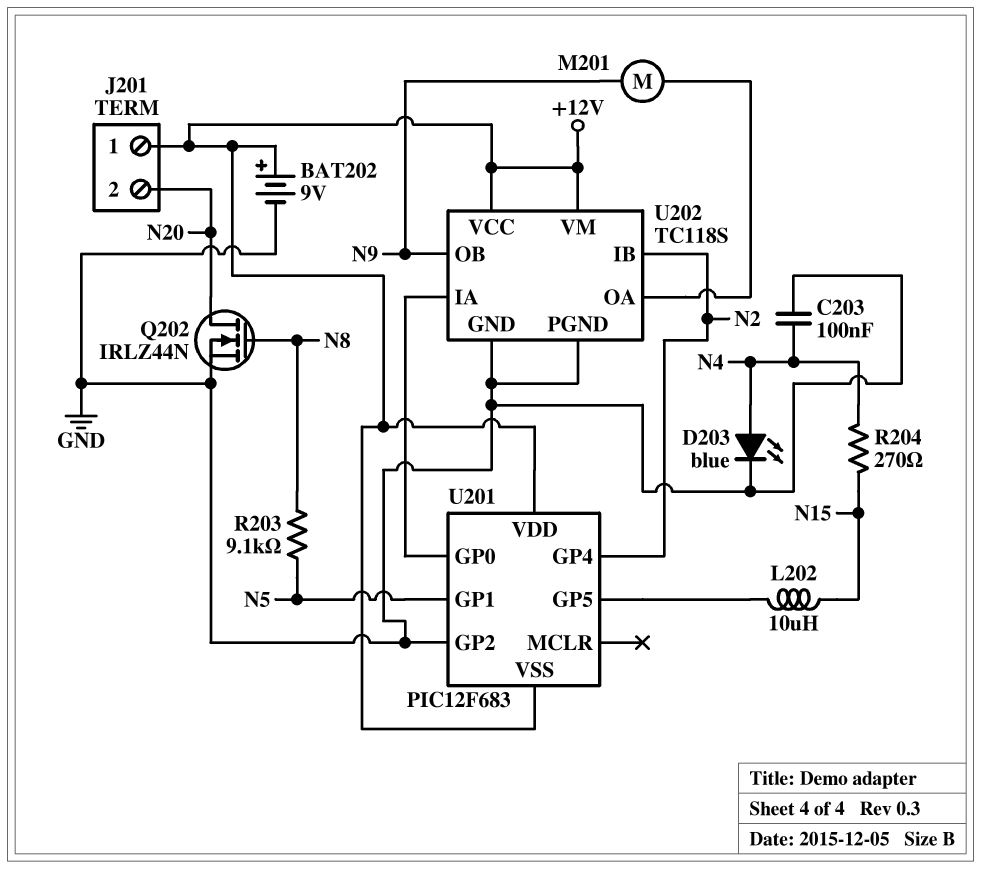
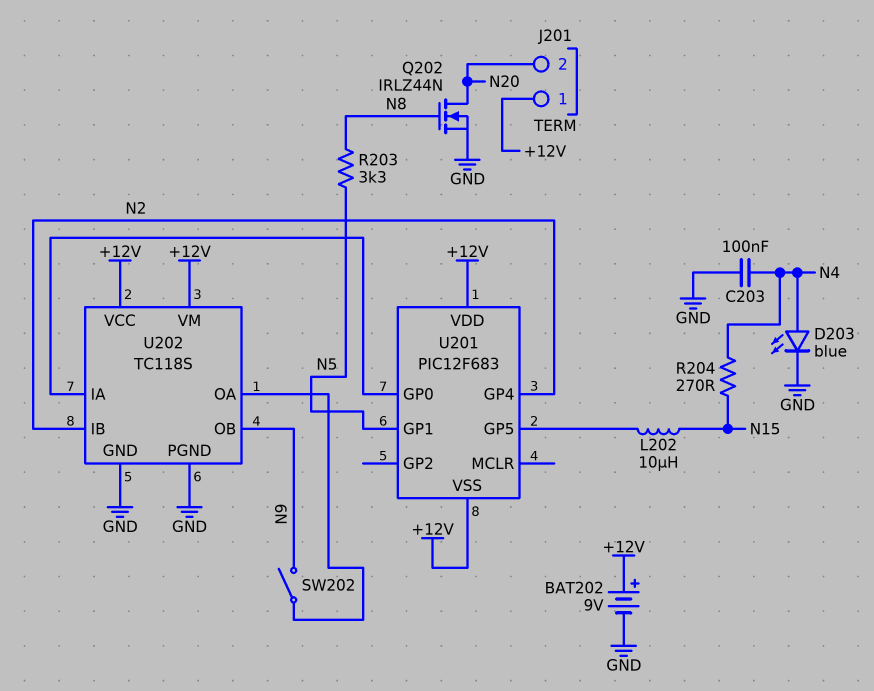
M201: motor (N9, U202/OA) -> none
R203: 9.1k (N5, N8) -> 3.3k (N5, N8)
SW202: none -> switch (N9, U202/OA)
U201 pin GP2: GND -> none

